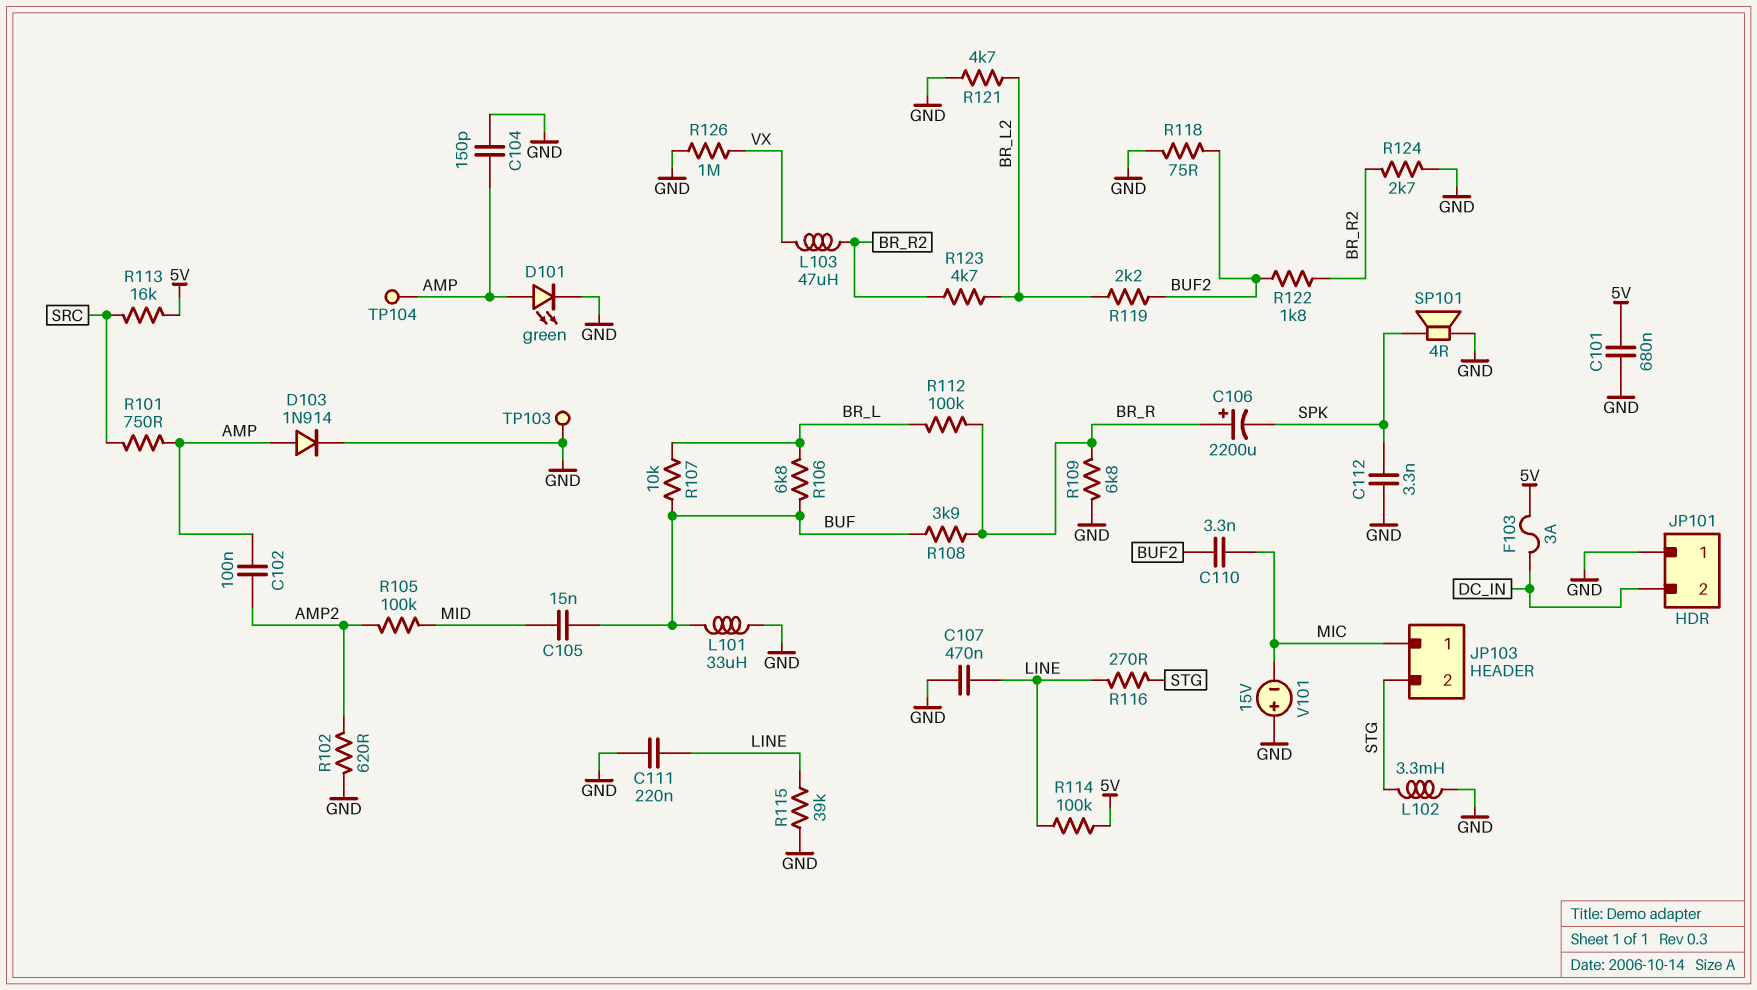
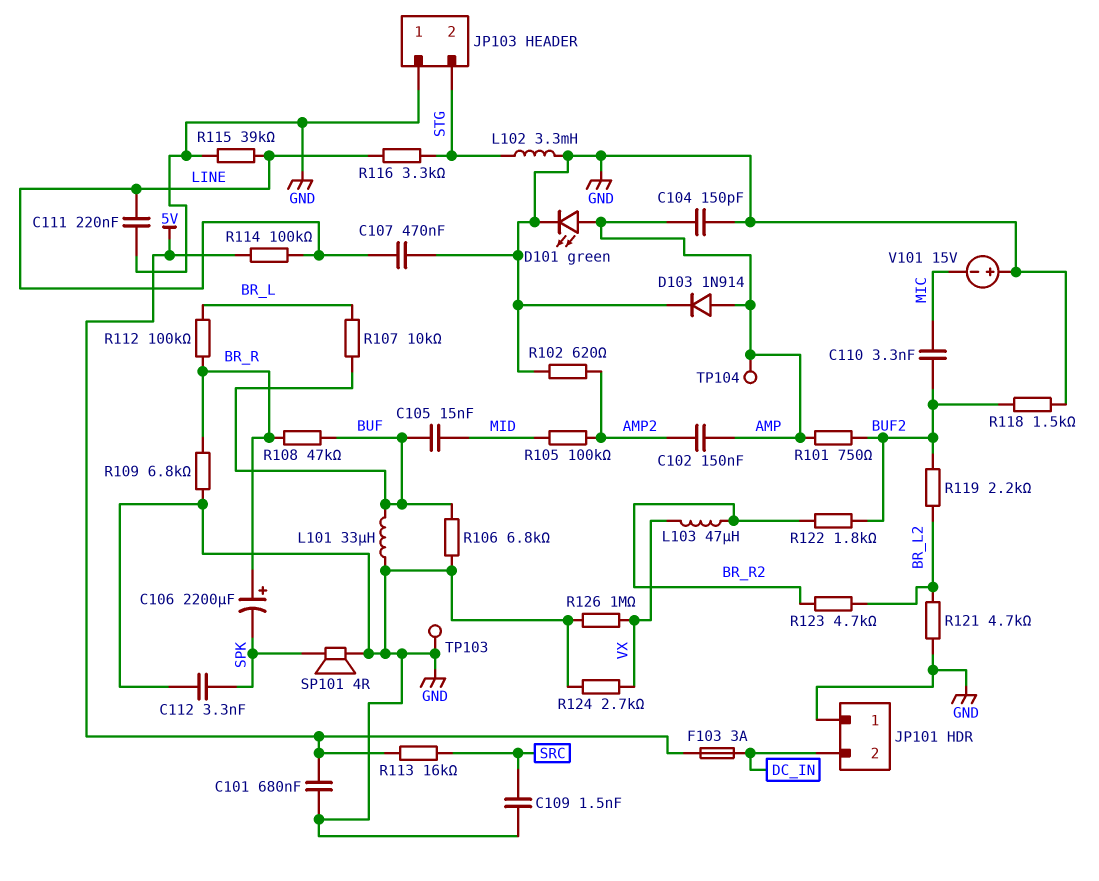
C102: 100nF (AMP, AMP2) -> 150nF (AMP, AMP2)
C109: none -> 1.5nF (GND, SRC)
JP103 pin 1: MIC -> GND
R101: 750 (AMP, SRC) -> 750 (AMP, BUF2)
R106: 6.8k (BR_L, BUF) -> 6.8k (BUF, GND)
R108: 3.9k (BR_R, BUF) -> 47k (BR_R, BUF)
R116: 270 (LINE, STG) -> 3.3k (LINE, STG)
R118: 75 (BUF2, GND) -> 1.5k (BUF2, GND)
R124: 2.7k (BR_R2, GND) -> 2.7k (GND, VX)

